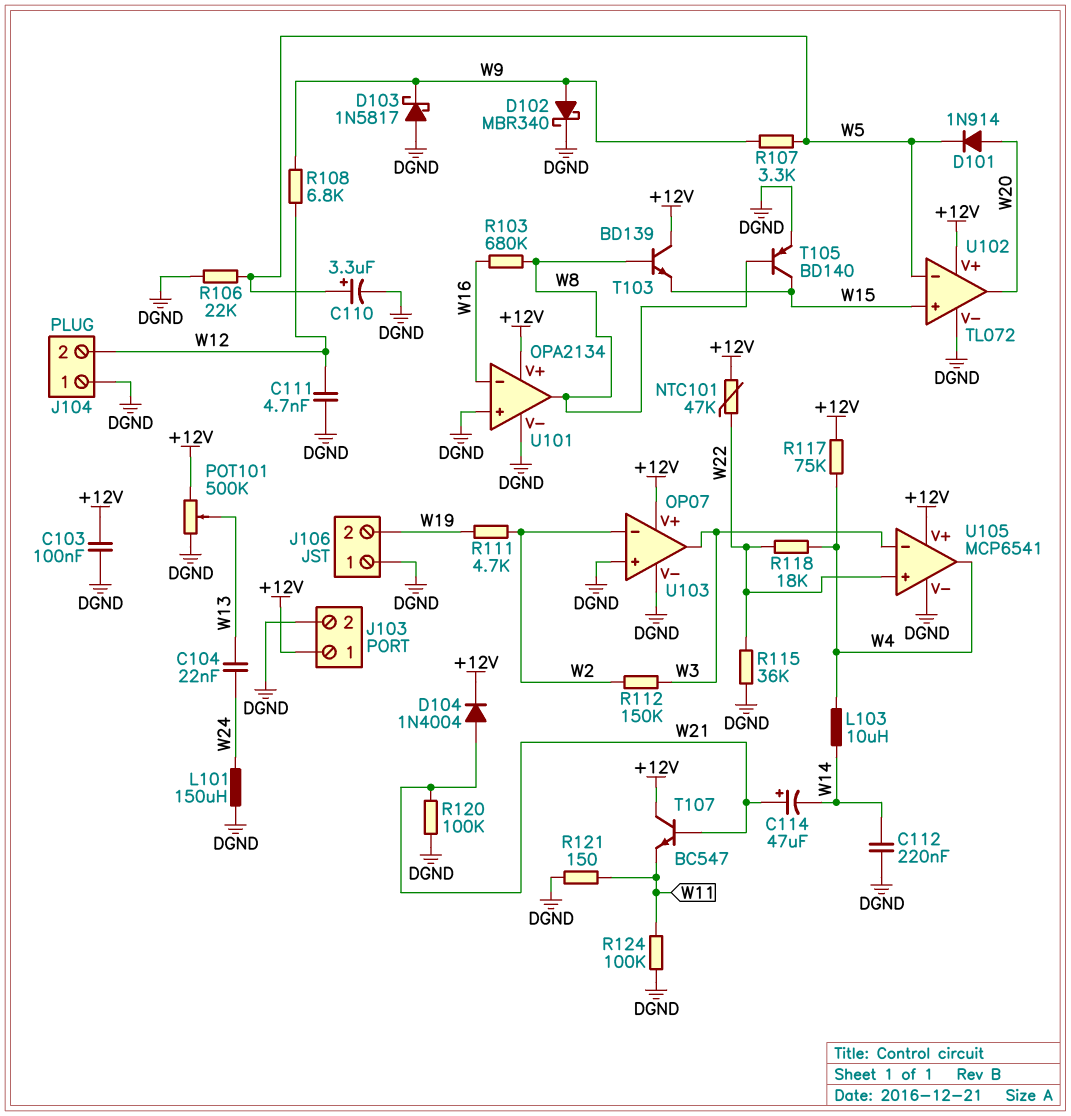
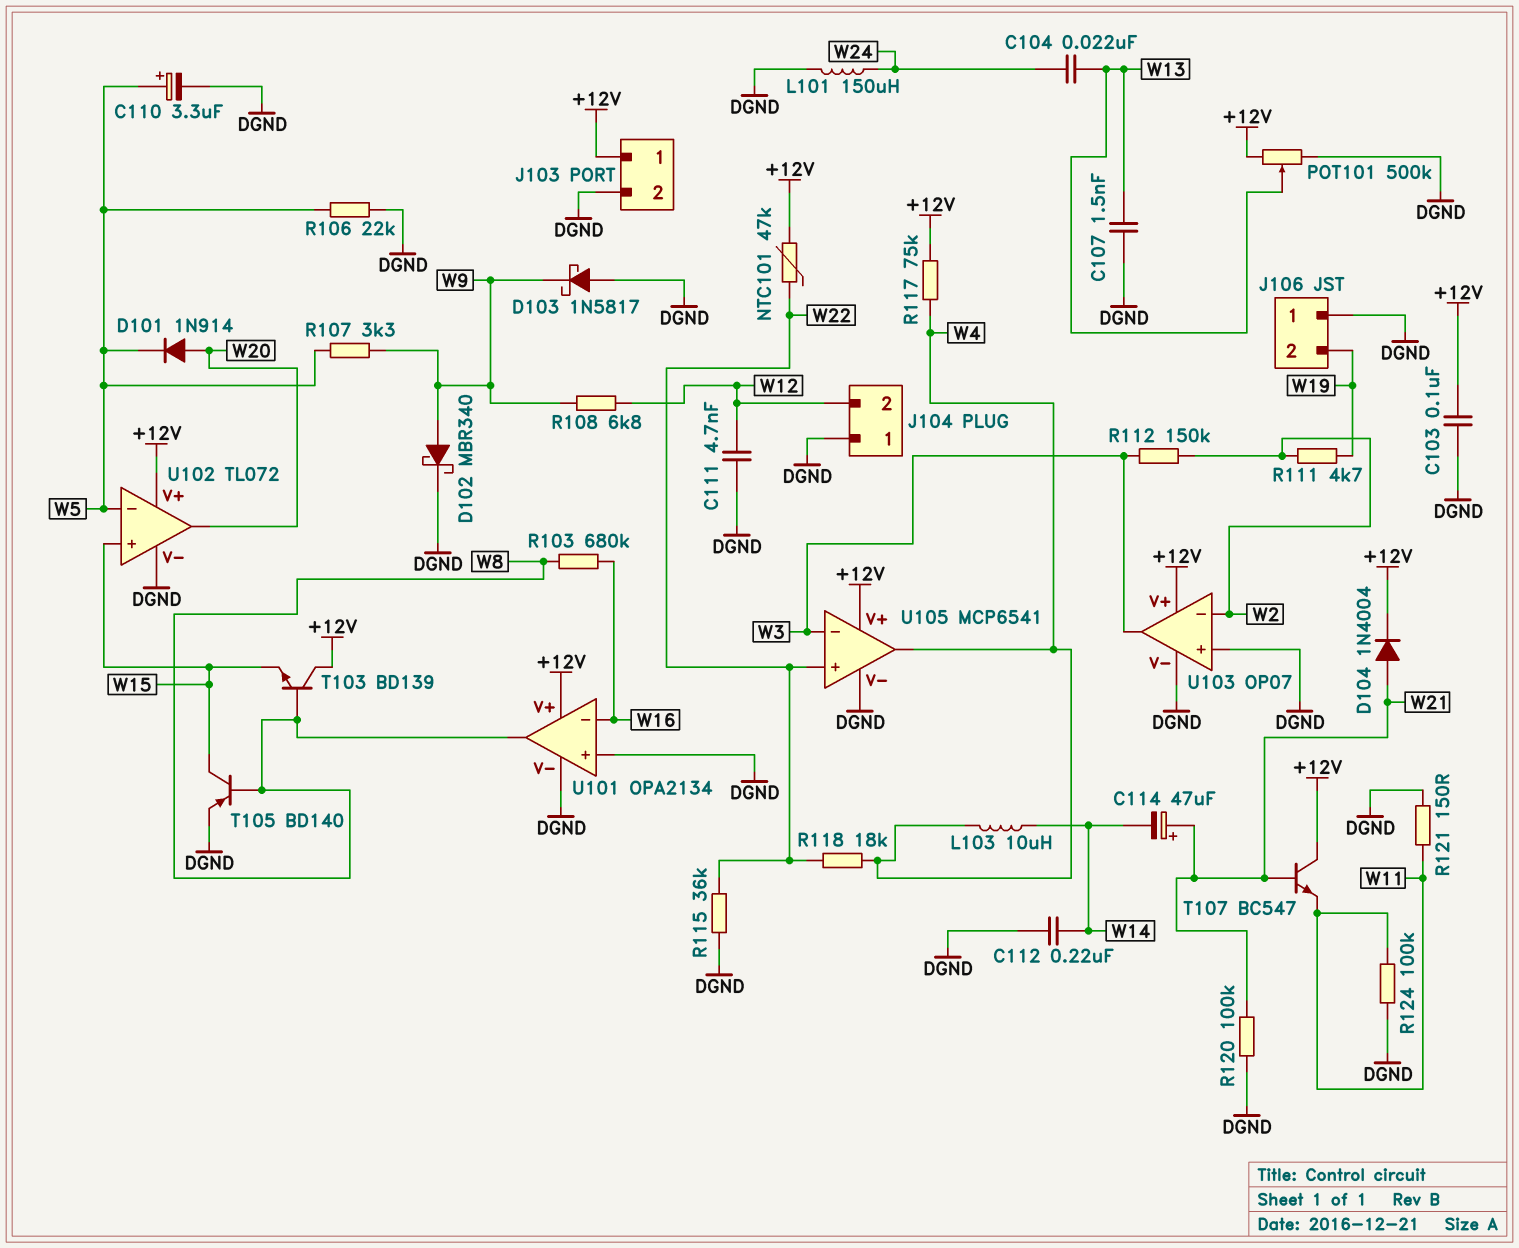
C107: none -> 1.5nF (DGND, W13)

